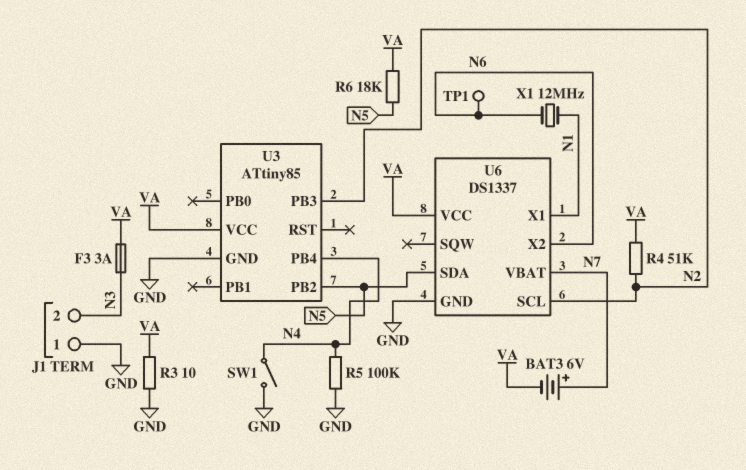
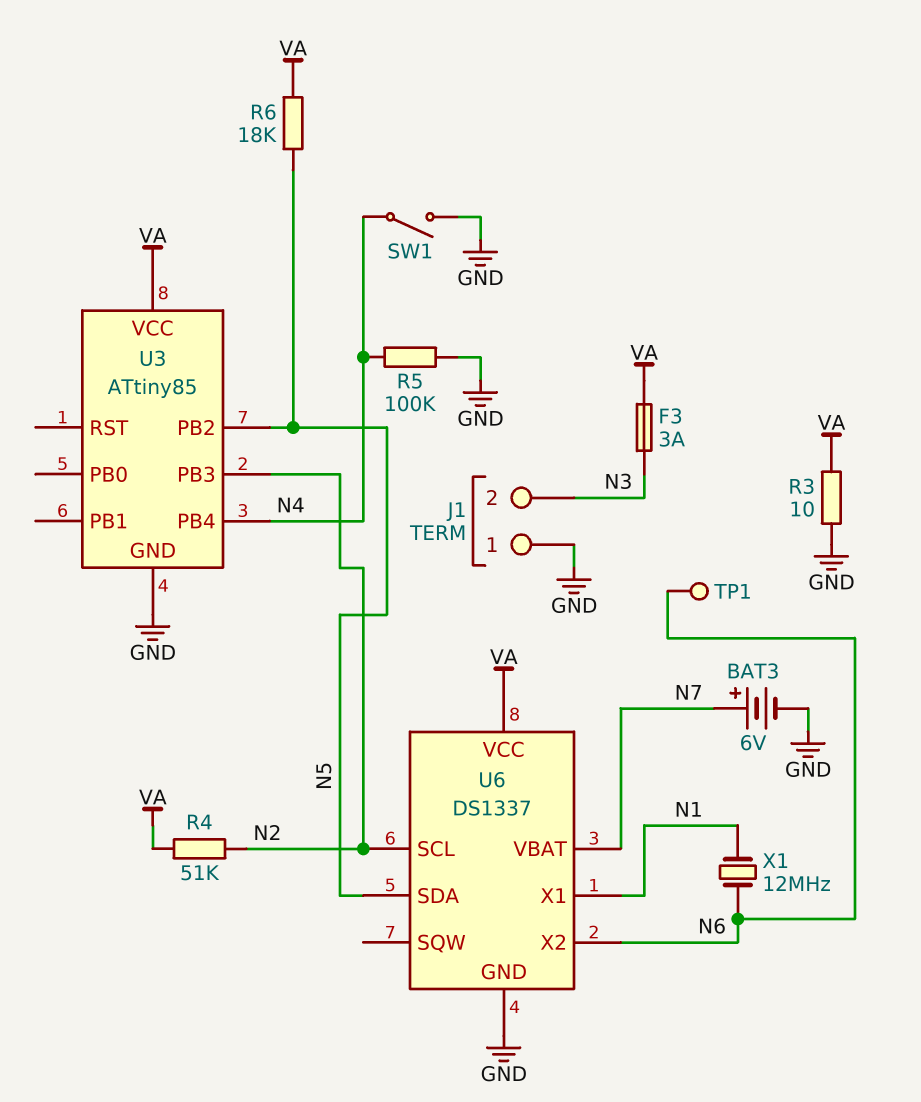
BAT3: 6V (plus N7, minus VA) -> 6V (plus N7, minus GND)

